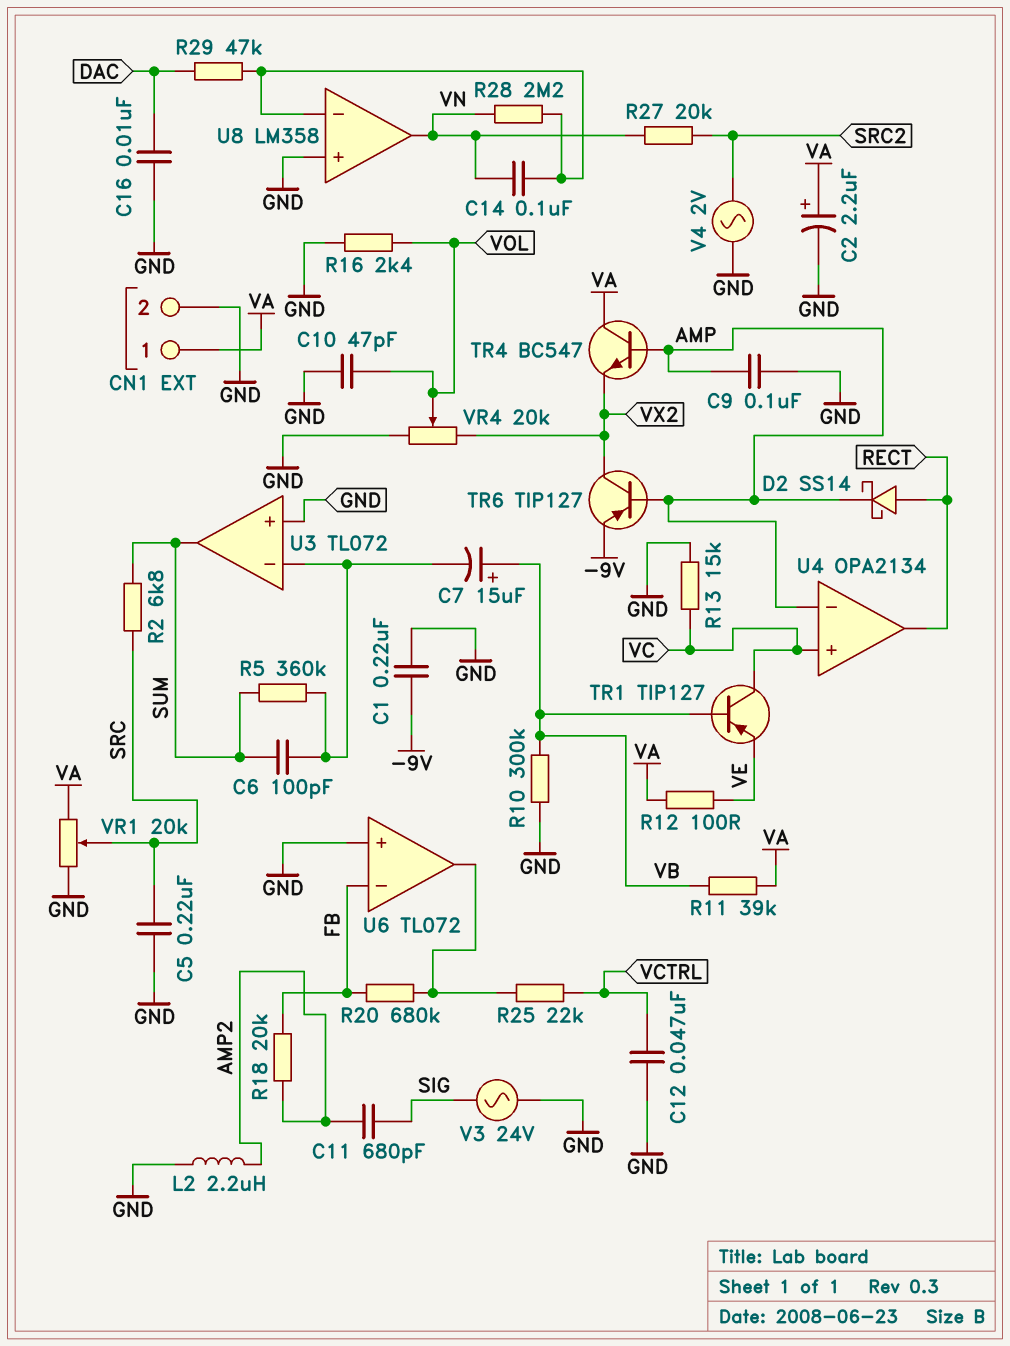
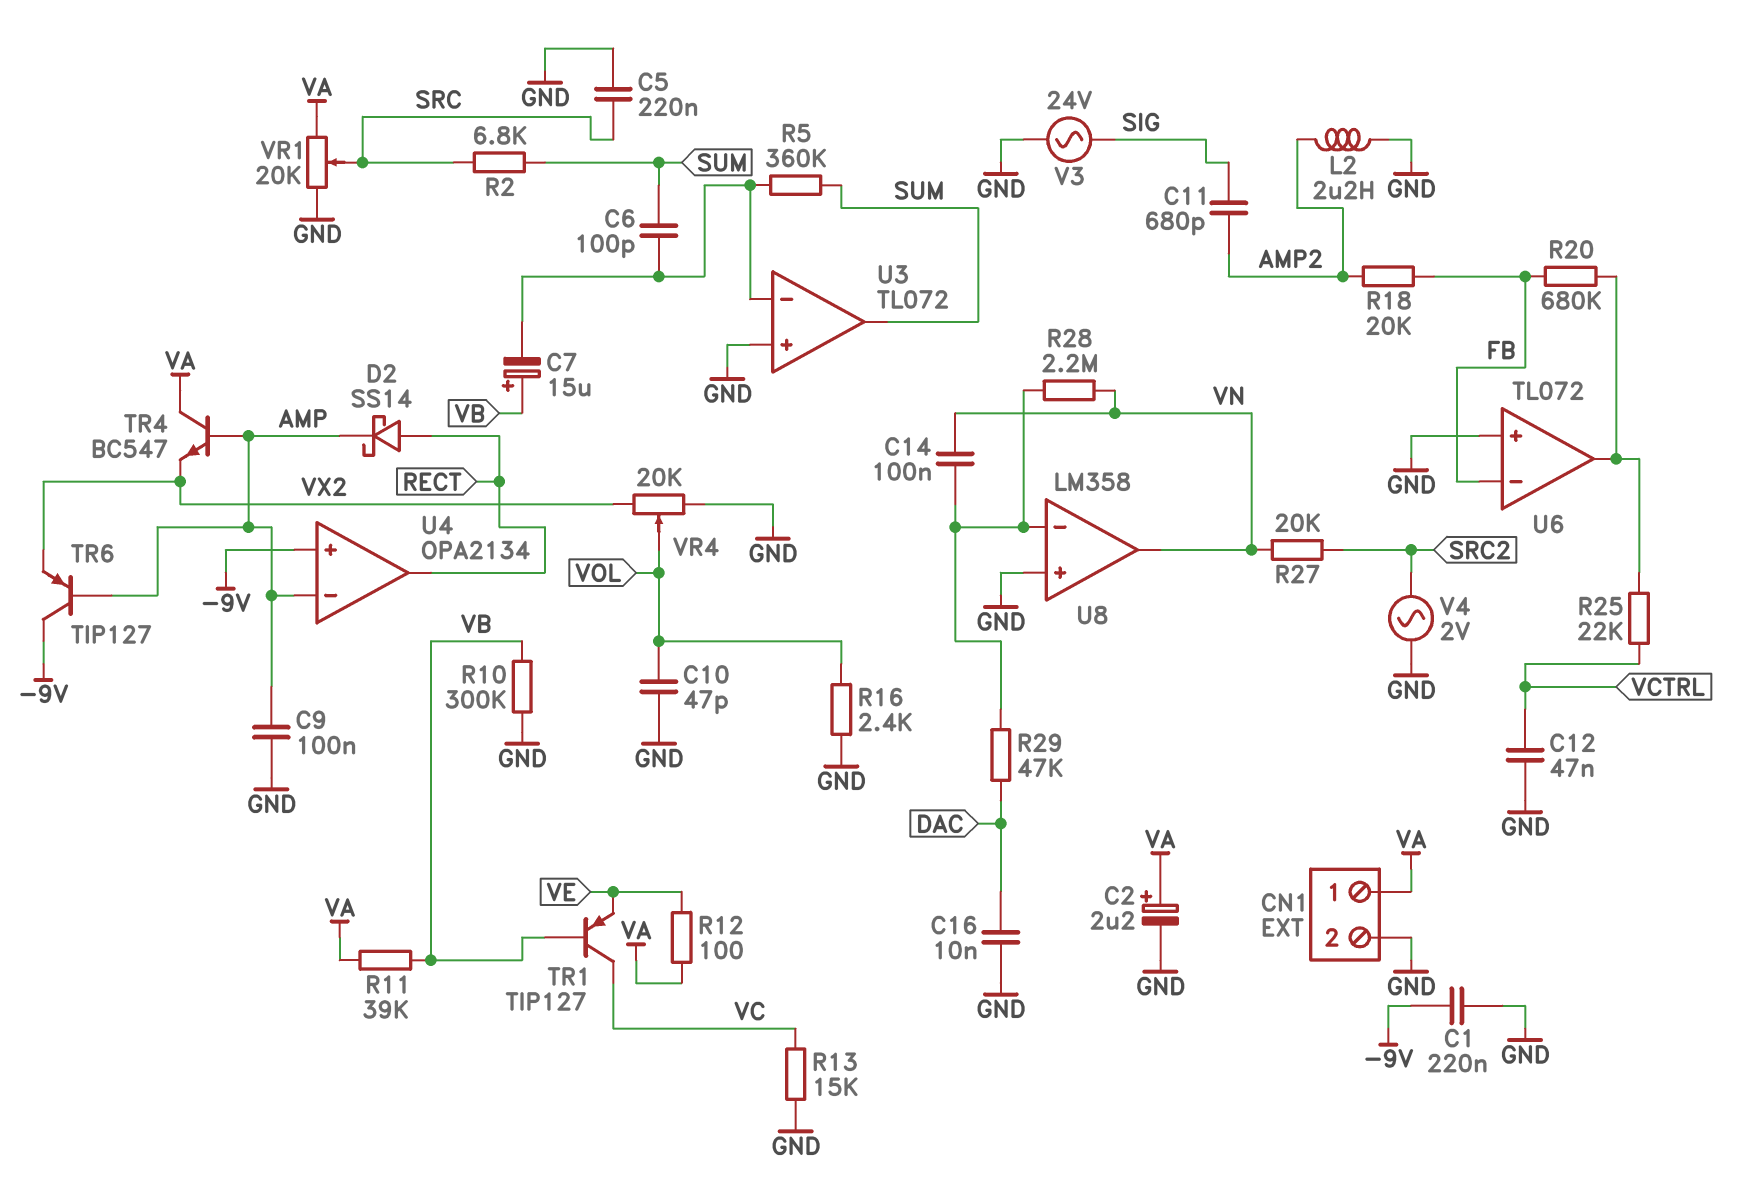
TR6: PNP TIP127 (B AMP, C VX2, E -9V) -> PNP TIP127 (B AMP, C -9V, E VX2)
U4 pin in+: VC -> -9V

